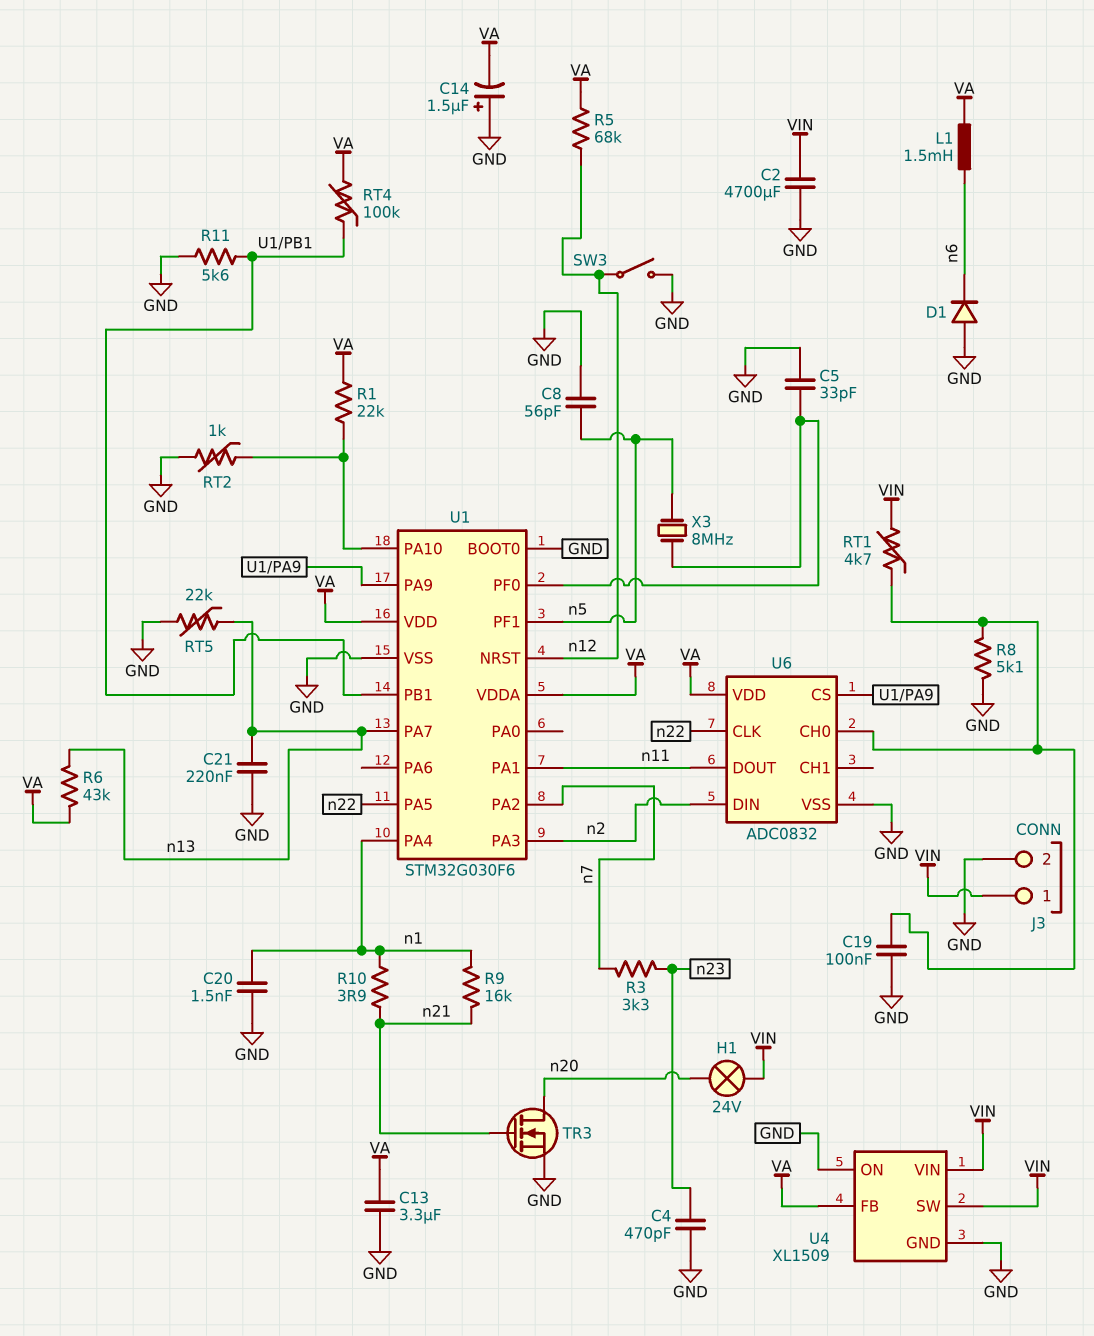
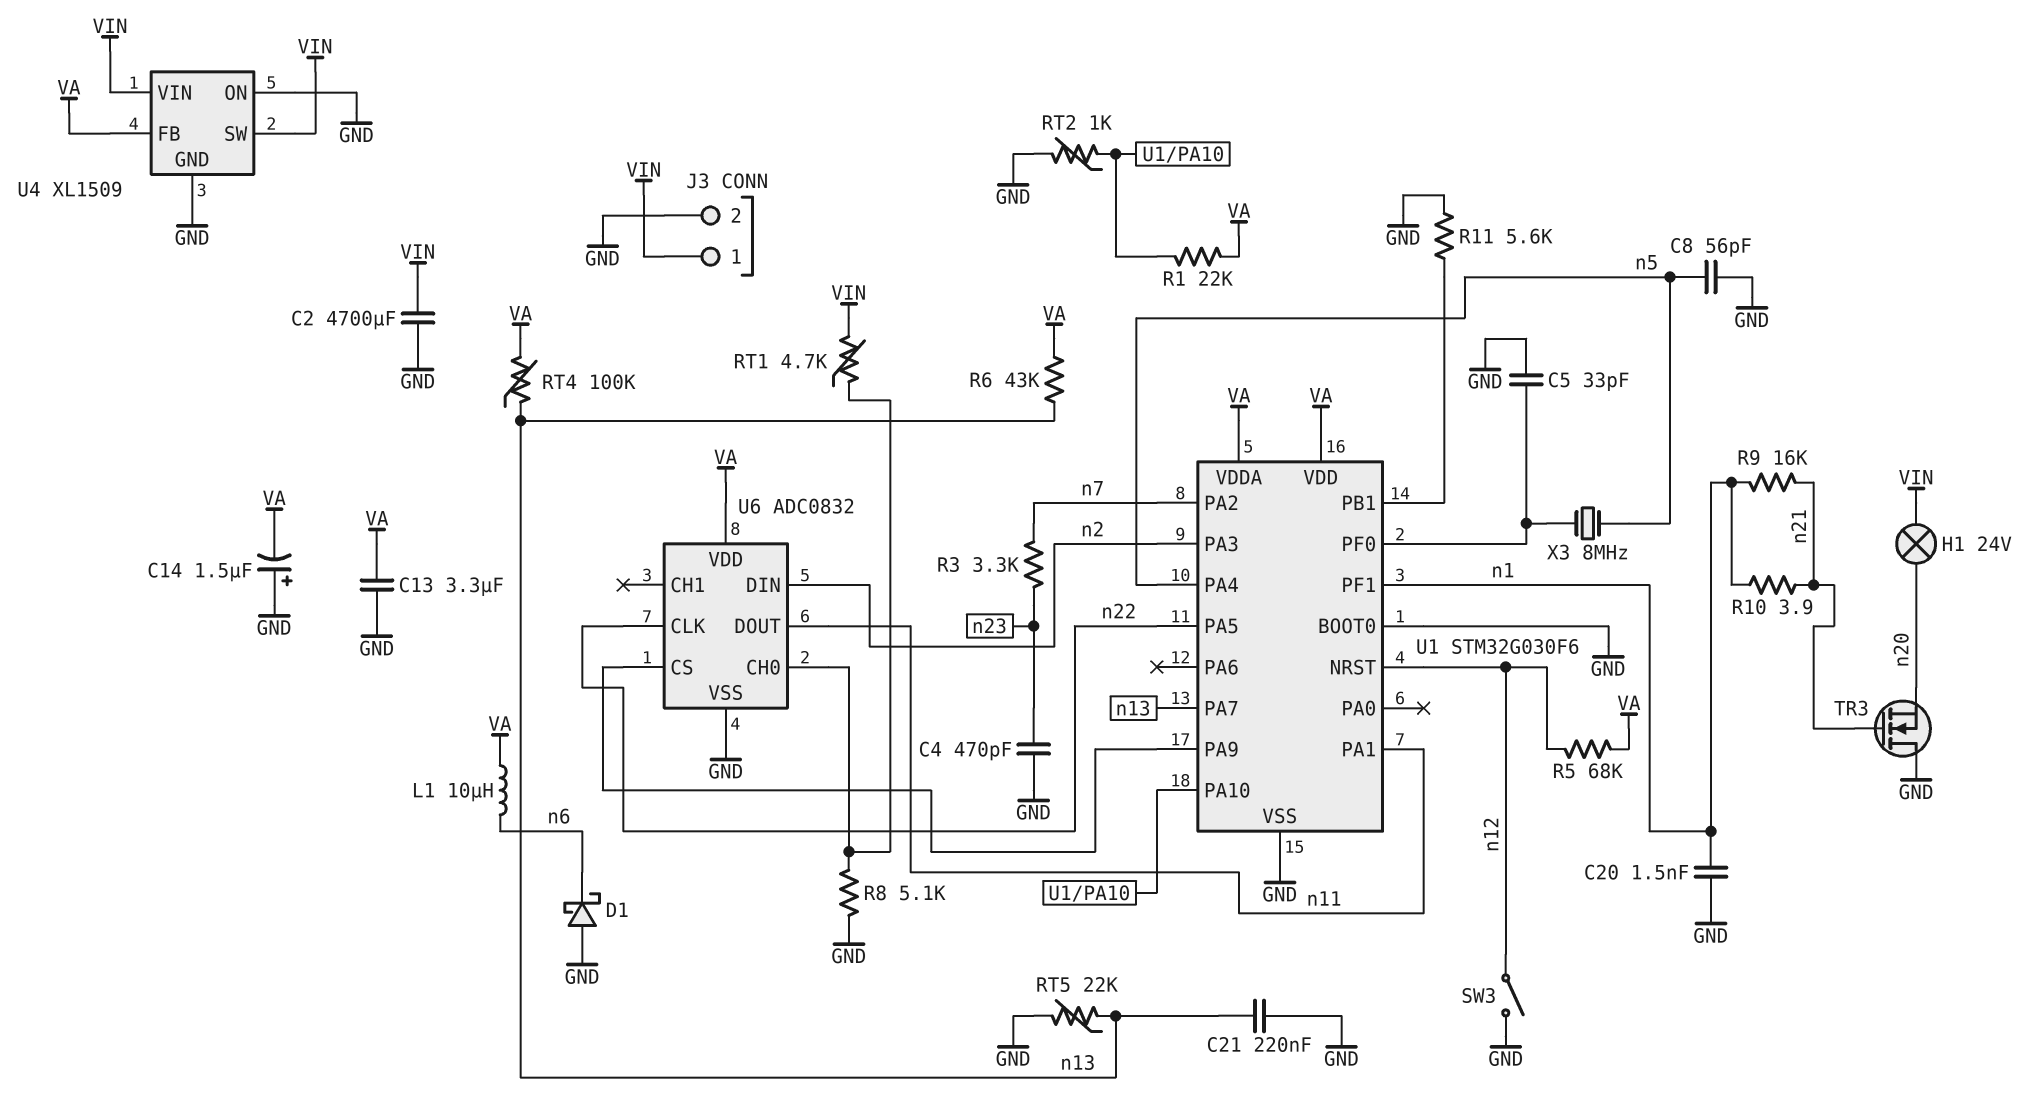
C19: 100nF (GND, U6/CH0) -> none
D1: diode (A GND, K n6) -> schottky (A GND, K n6)
L1: 1.5mH (VA, n6) -> 10uH (VA, n6)
RT4: 100k (U1/PB1, VA) -> 100k (VA, n13)
TR3: NMOS (G n21, D n20, S GND) -> NMOS (G n21, D GND, S n20)
U1 pin PA4: n1 -> n5
U1 pin PF1: n5 -> n1

